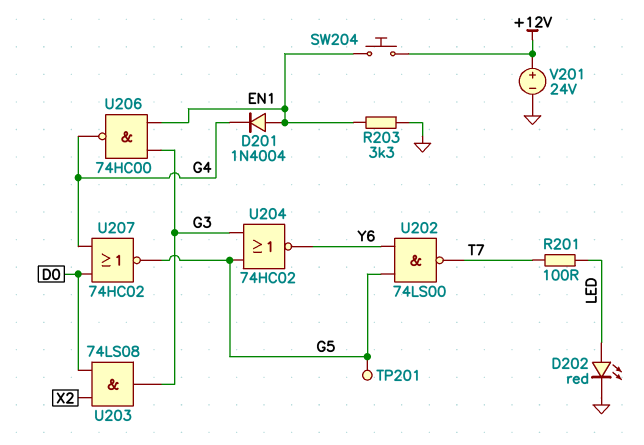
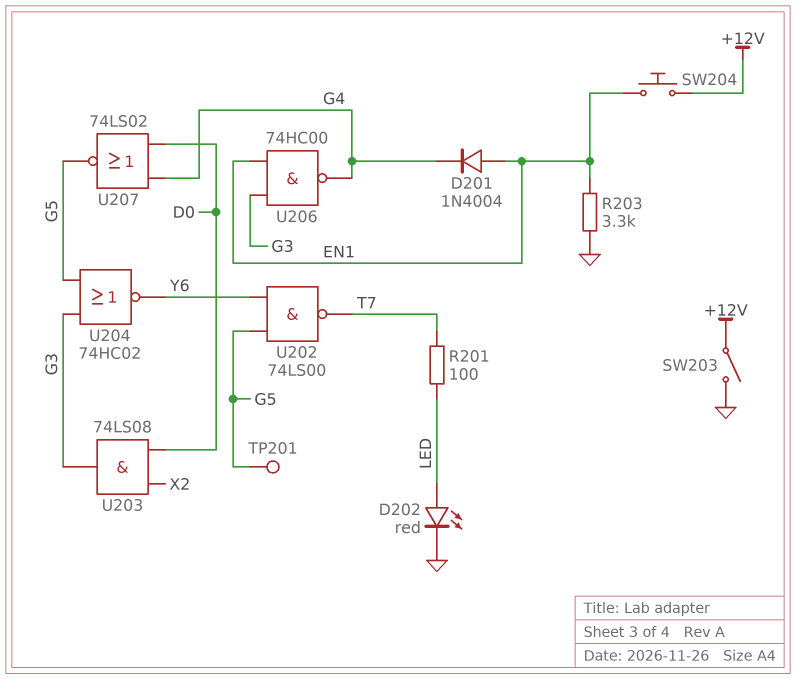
SW203: none -> switch (+12V, GND)
U207: NOR 74HC02 (in D0, in G4, out G5) -> NOR 74LS02 (in D0, in G4, out G5)
V201: 24V (plus +12V, minus GND) -> none

